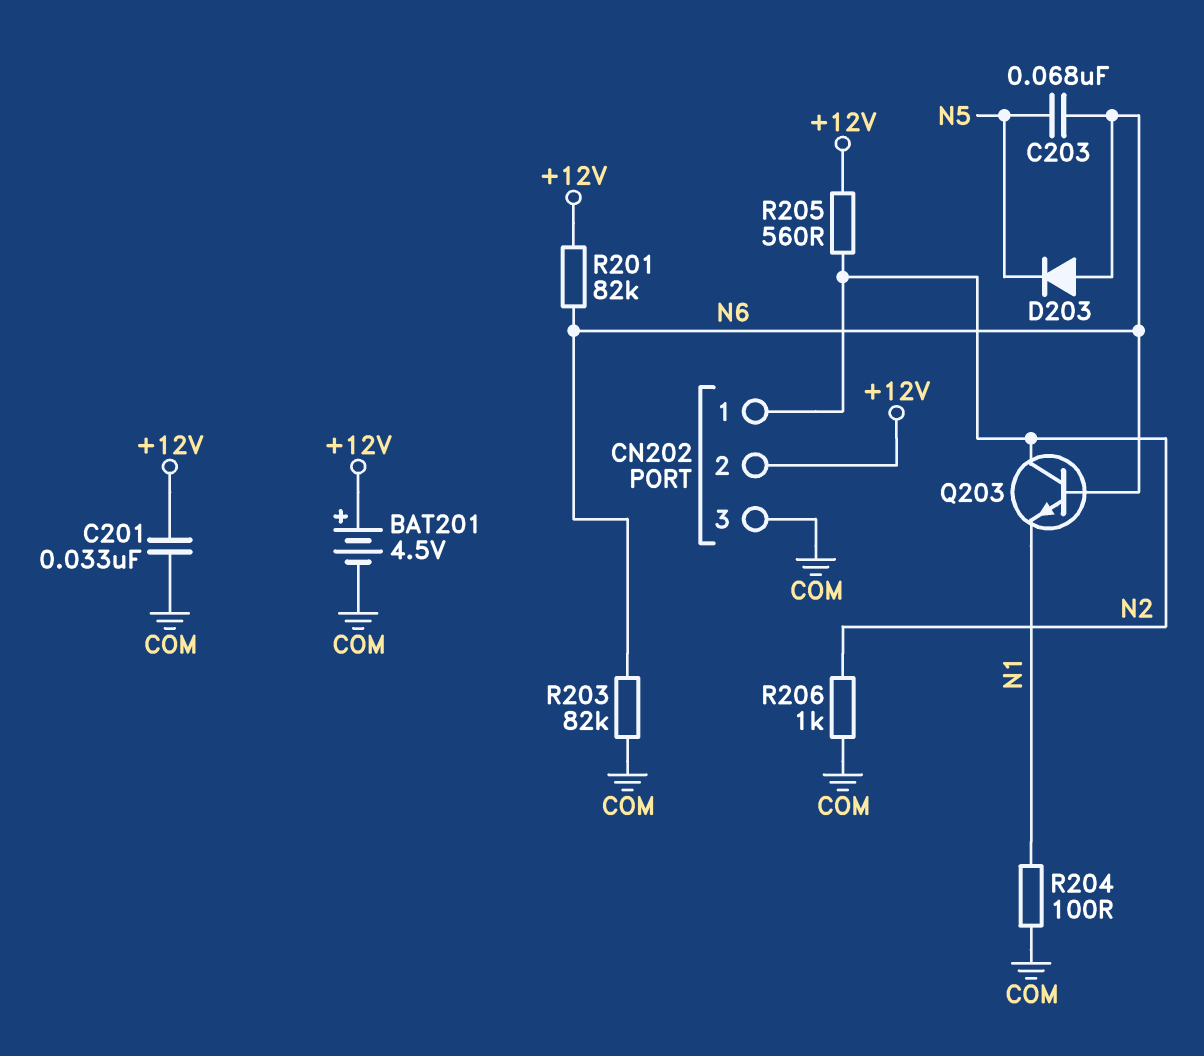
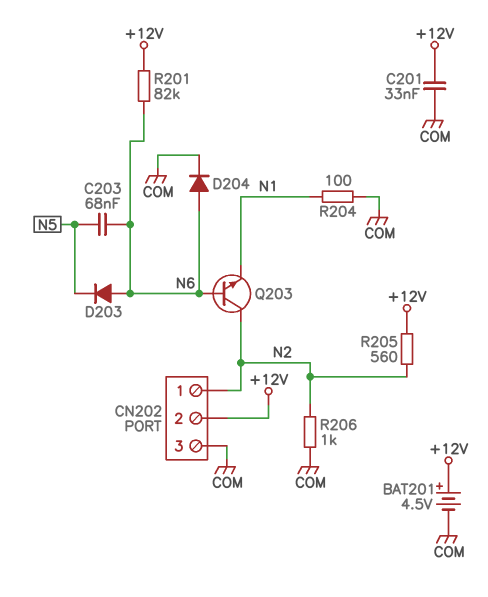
D204: none -> diode (A N6, K COM)
R203: 82k (COM, N6) -> none

